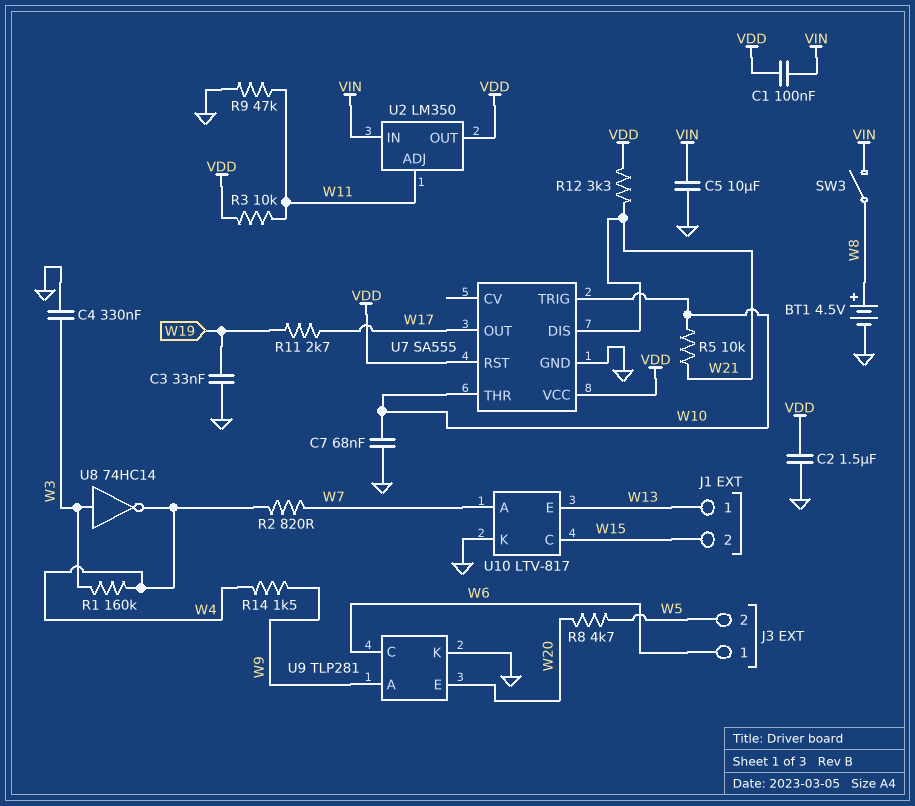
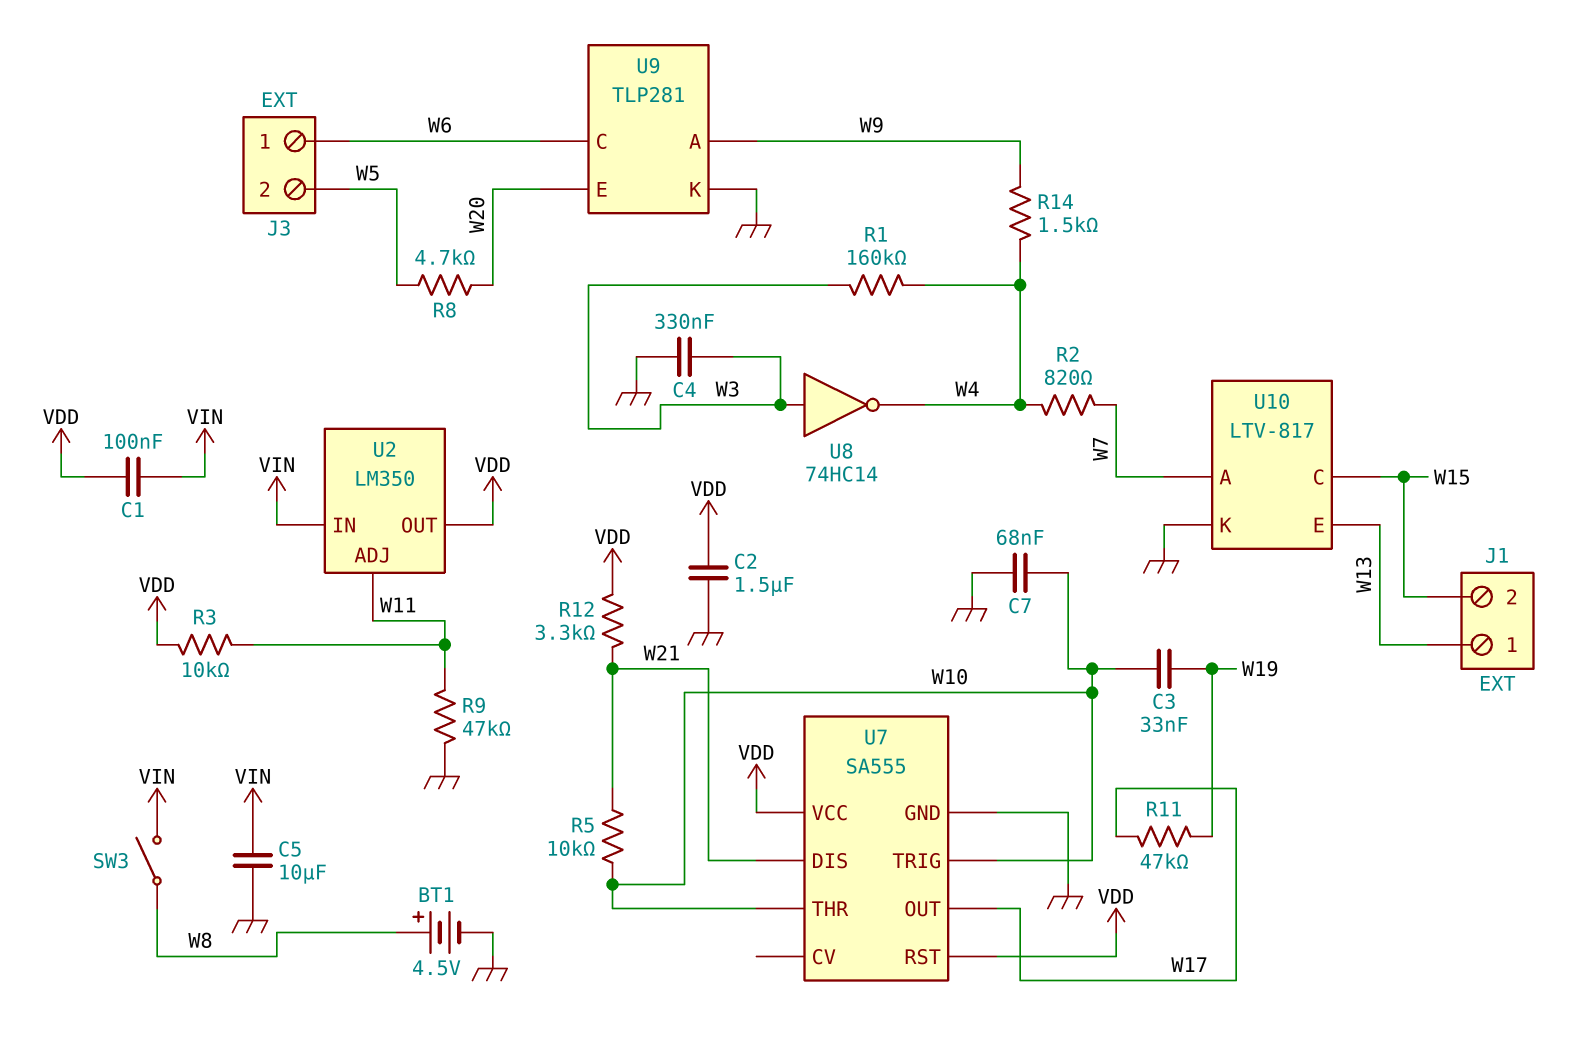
C3: 33nF (GND, W19) -> 33nF (W10, W19)
R11: 2.7k (W17, W19) -> 47k (W17, W19)

